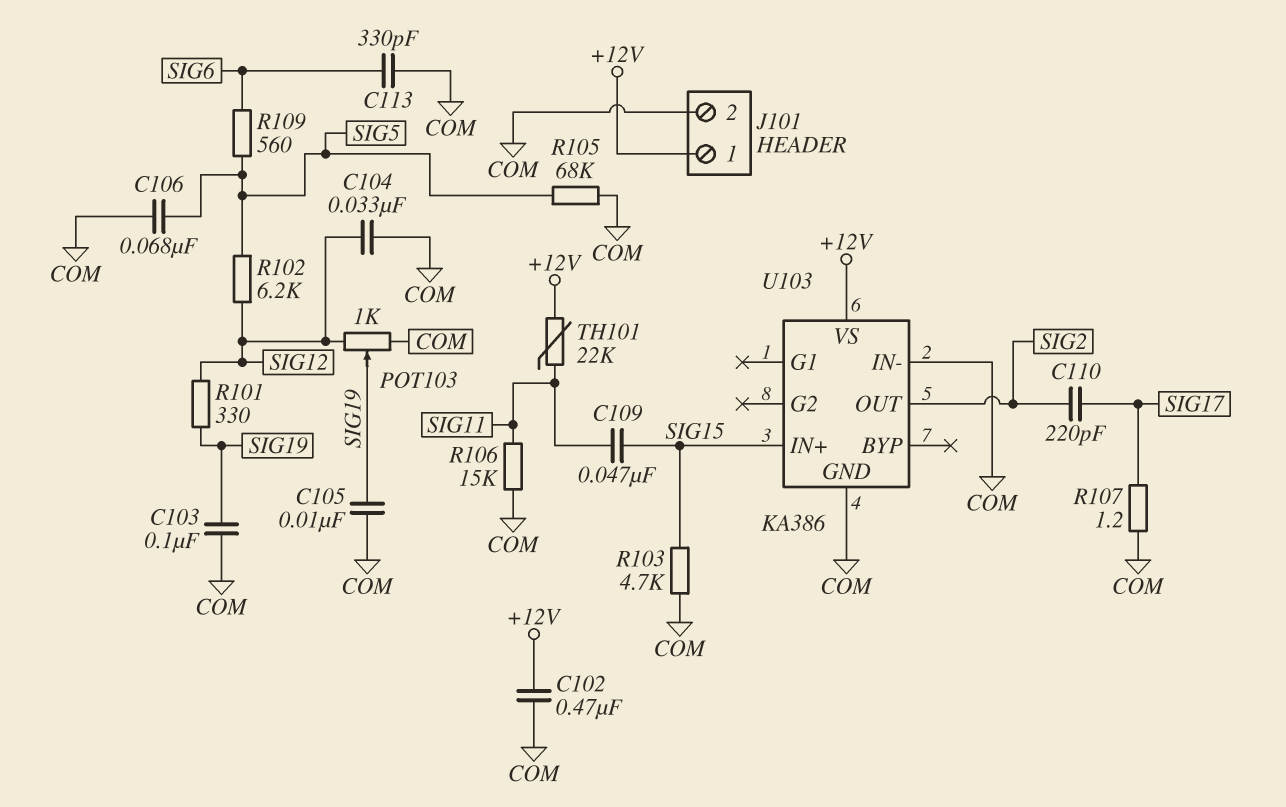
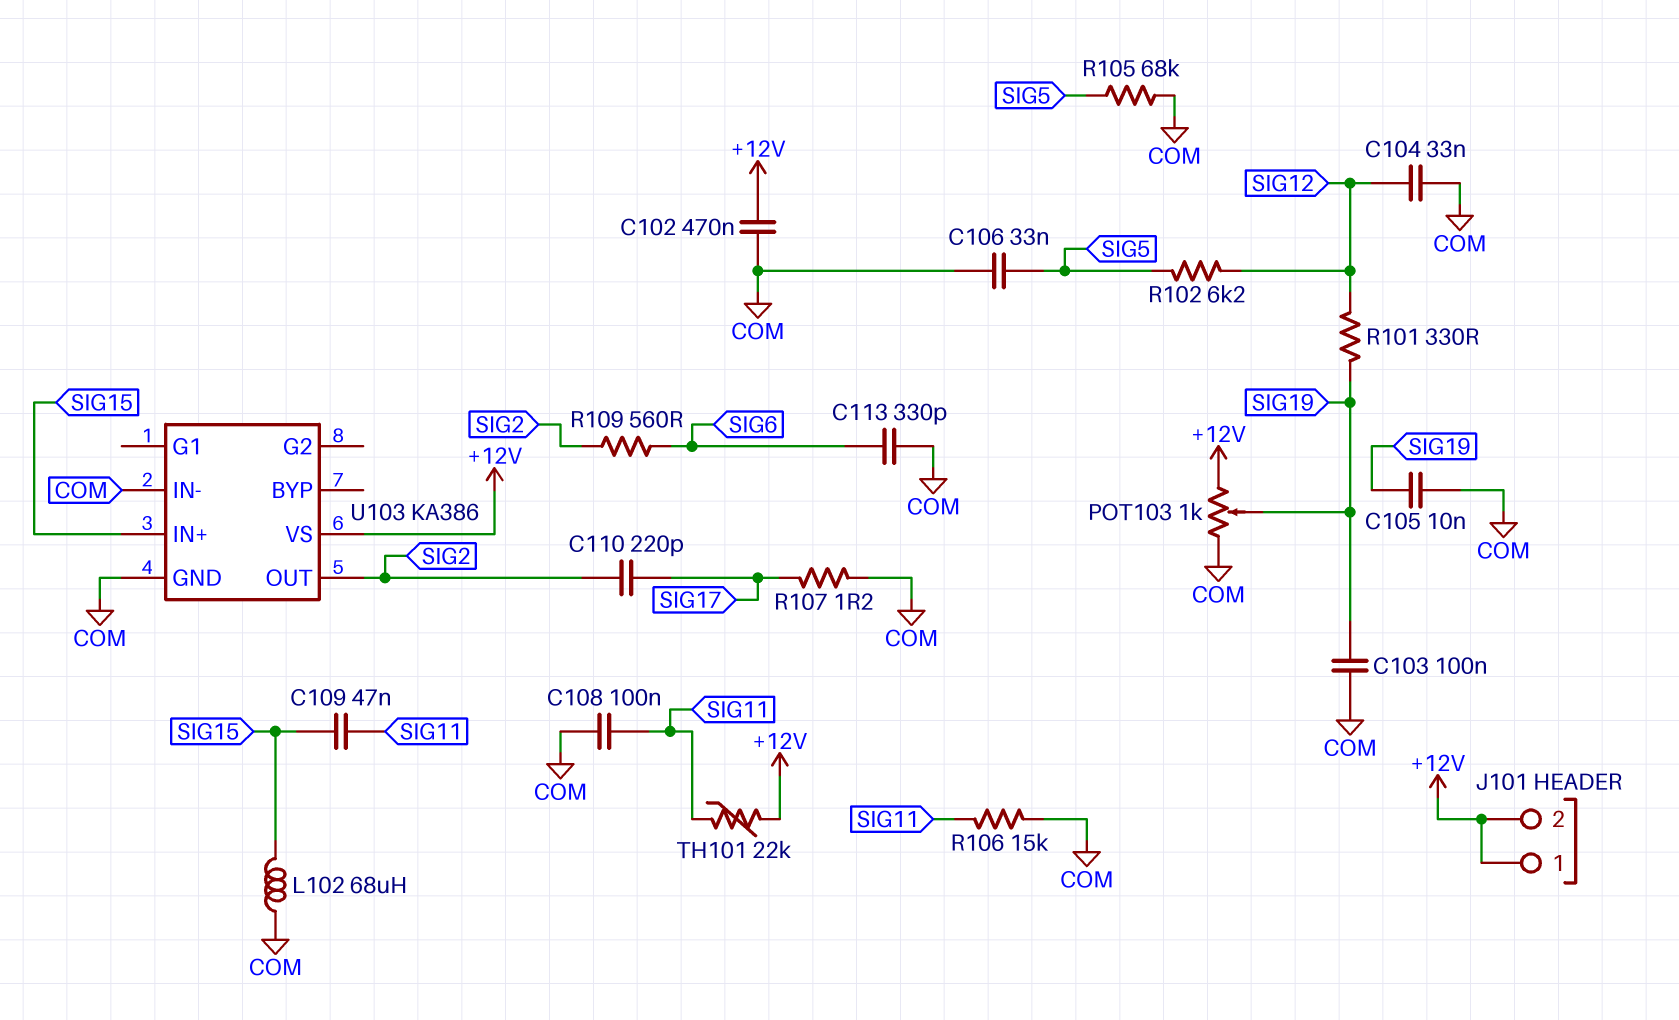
C106: 68nF (COM, SIG5) -> 33nF (COM, SIG5)
C108: none -> 100nF (COM, SIG11)
J101 pin 2: COM -> +12V
L102: none -> 68uH (COM, SIG15)
POT103: 1k (COM, SIG12, wiper SIG19) -> 1k (+12V, COM, wiper SIG19)
R103: 4.7k (COM, SIG15) -> none
R109: 560 (SIG5, SIG6) -> 560 (SIG2, SIG6)

